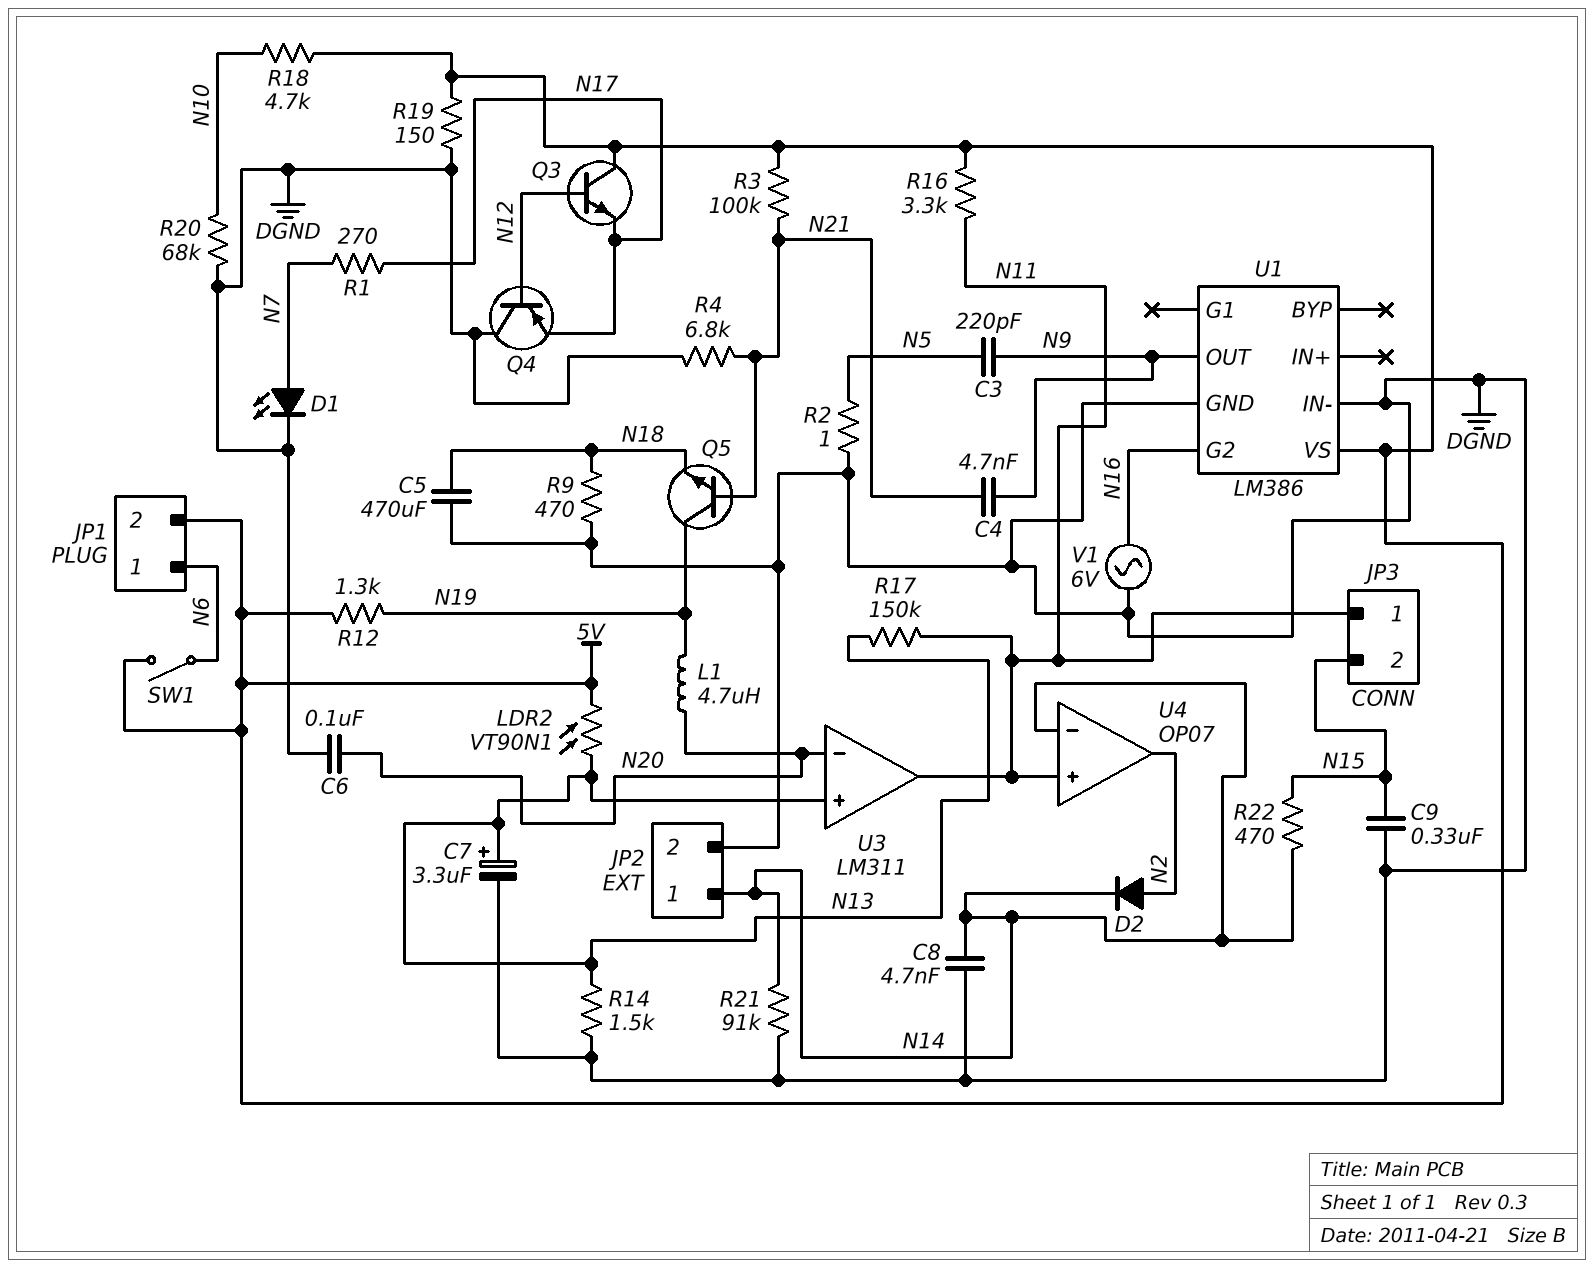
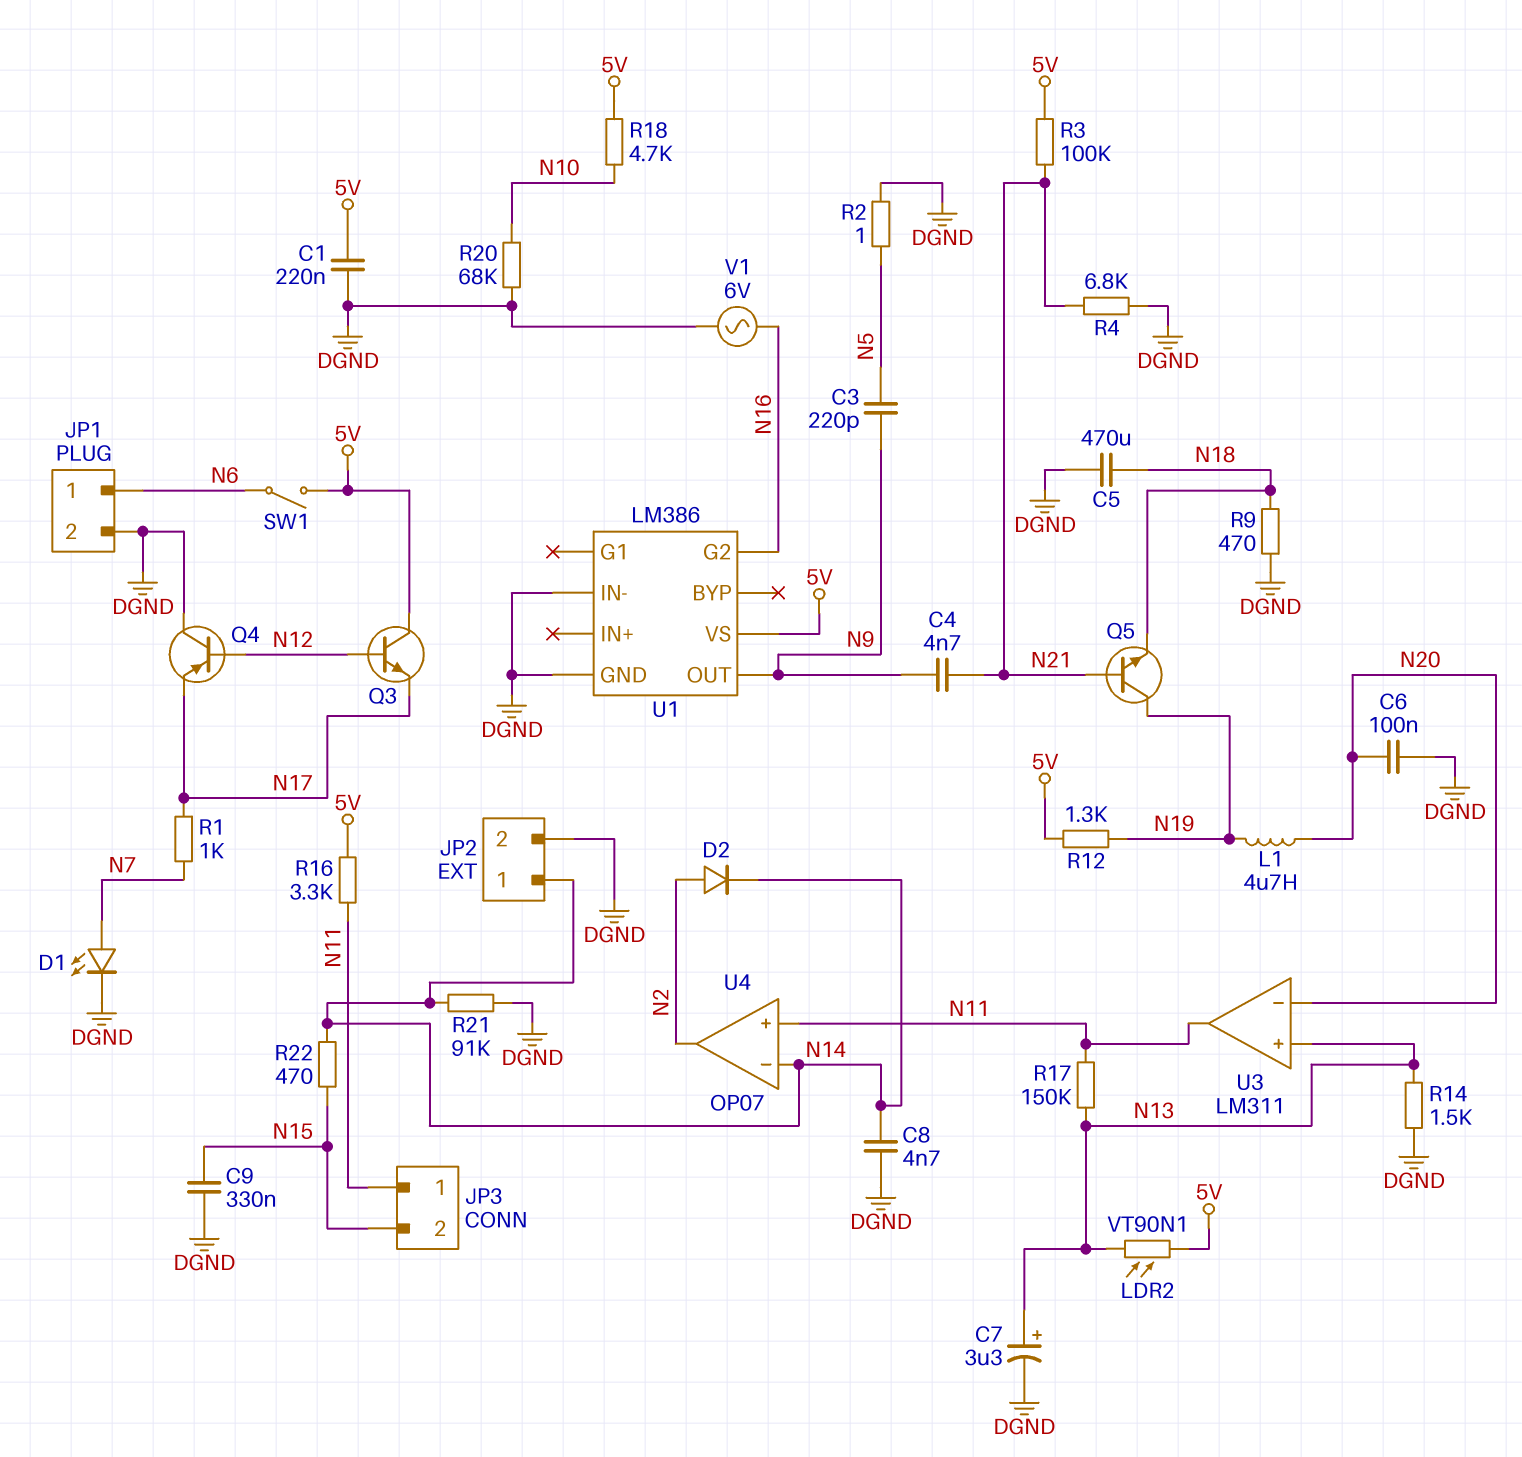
C1: none -> 220nF (5V, DGND)
JP1 pin 2: 5V -> DGND
R1: 270 (N7, N17) -> 1k (N7, N17)
R19: 150 (5V, DGND) -> none

